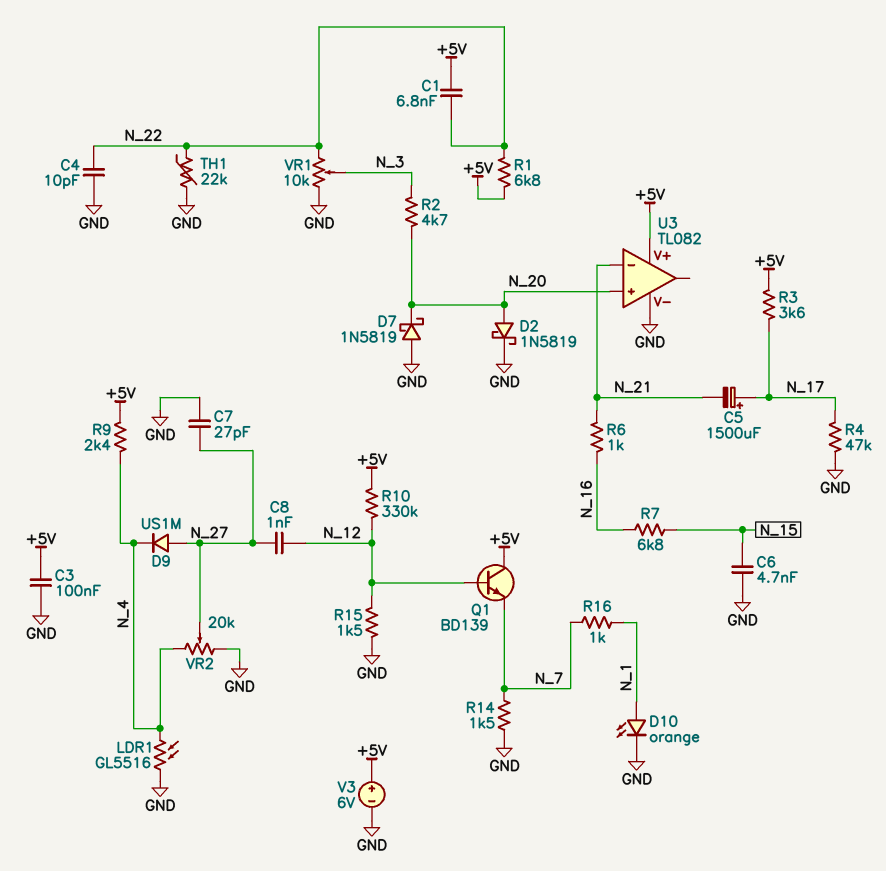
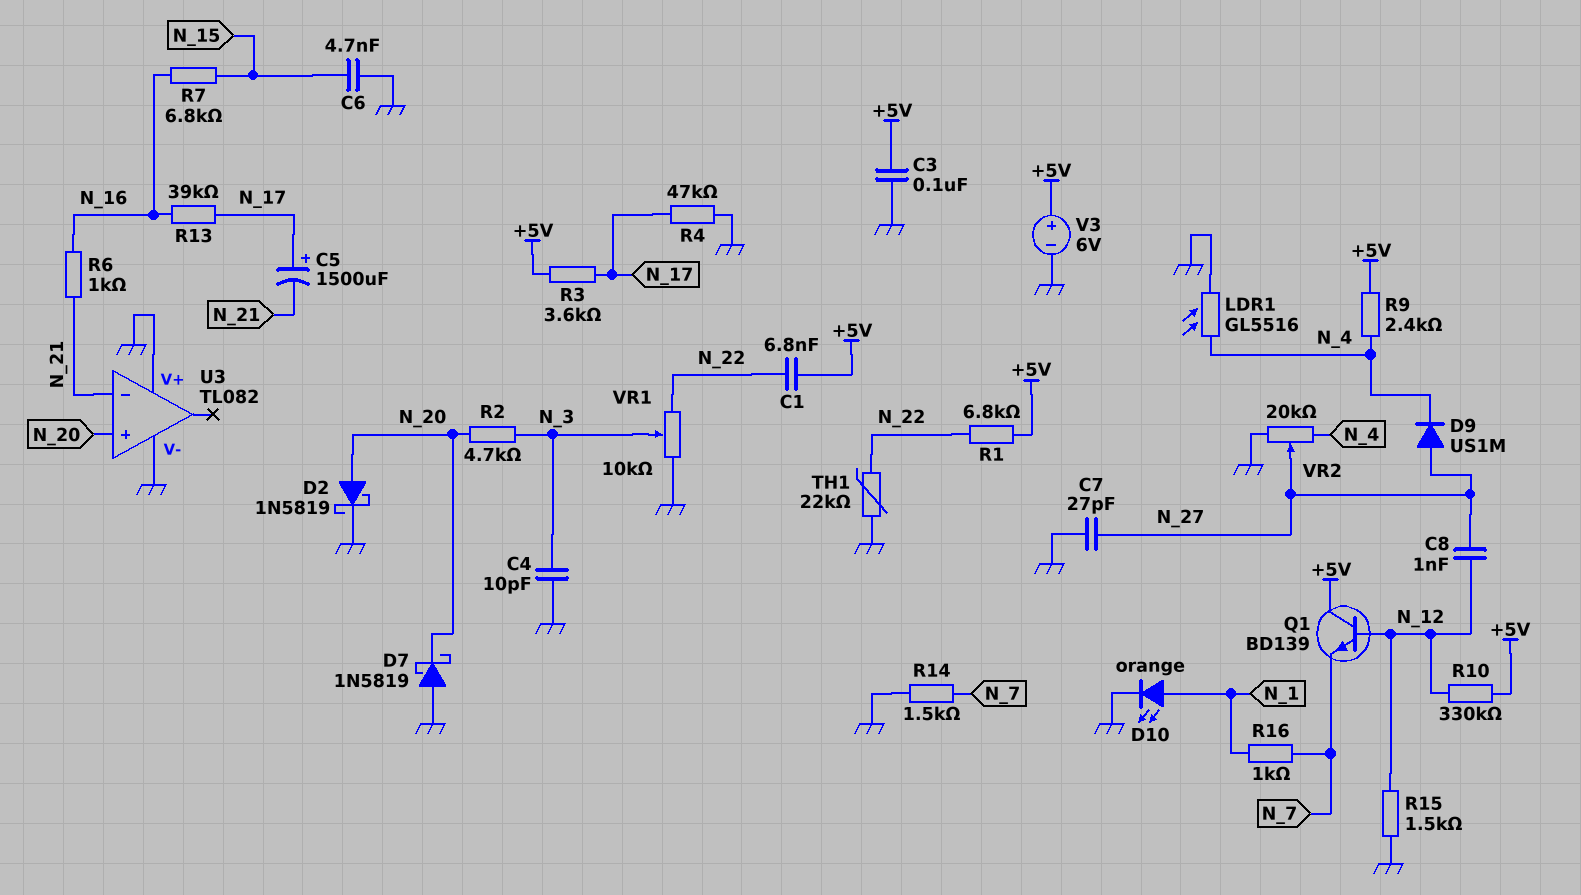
C4: 10pF (GND, N_22) -> 10pF (GND, N_3)
R13: none -> 39k (N_16, N_17)
U3 pin V+: +5V -> GND

